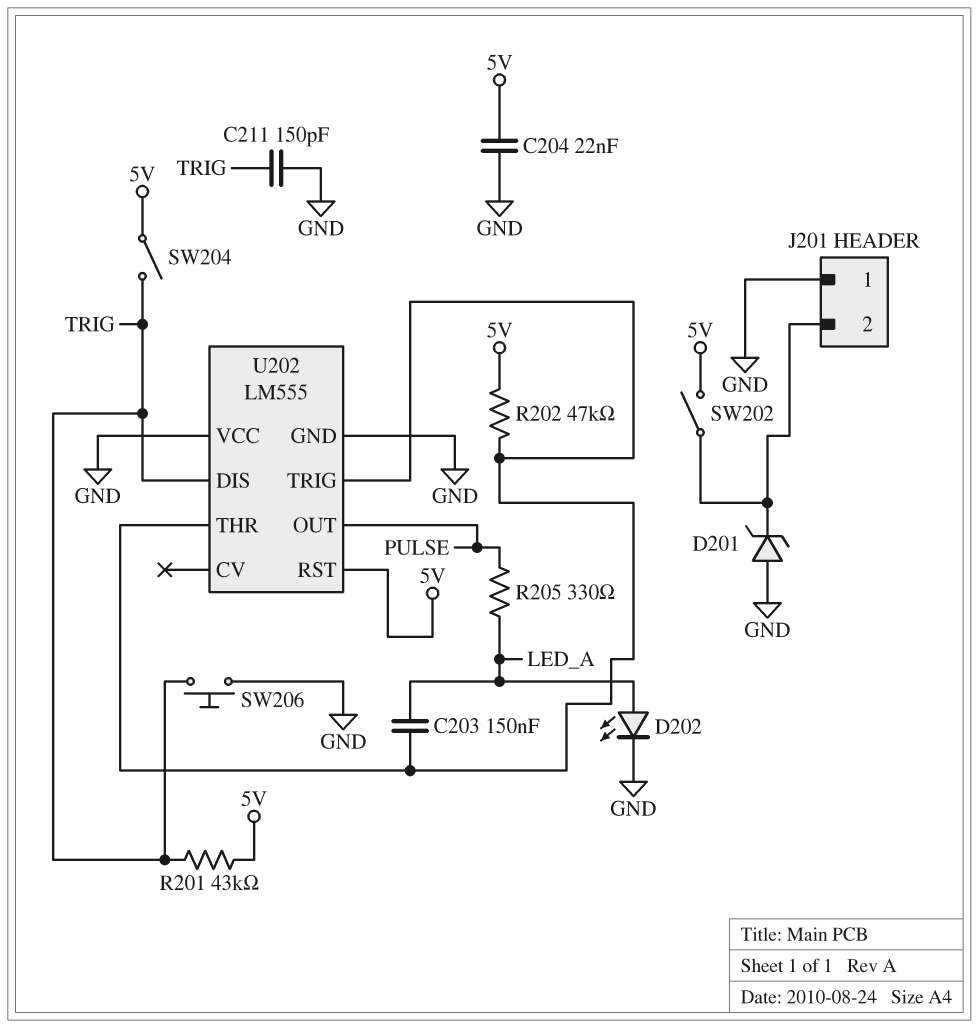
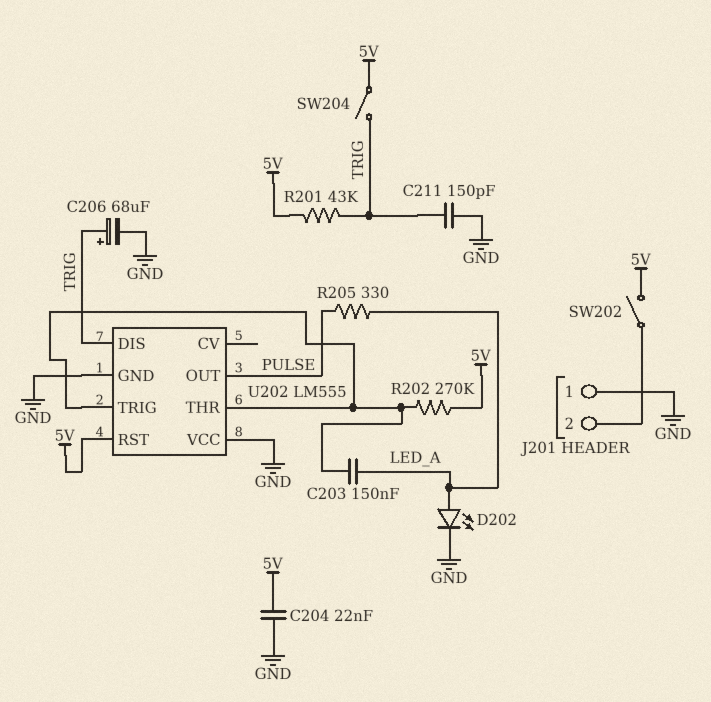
C206: none -> 68uF (plus TRIG, minus GND)
D201: zener (A GND, K J201/2) -> none
R202: 47k (5V, U202/THR) -> 270k (5V, U202/THR)
SW206: button (GND, TRIG) -> none

